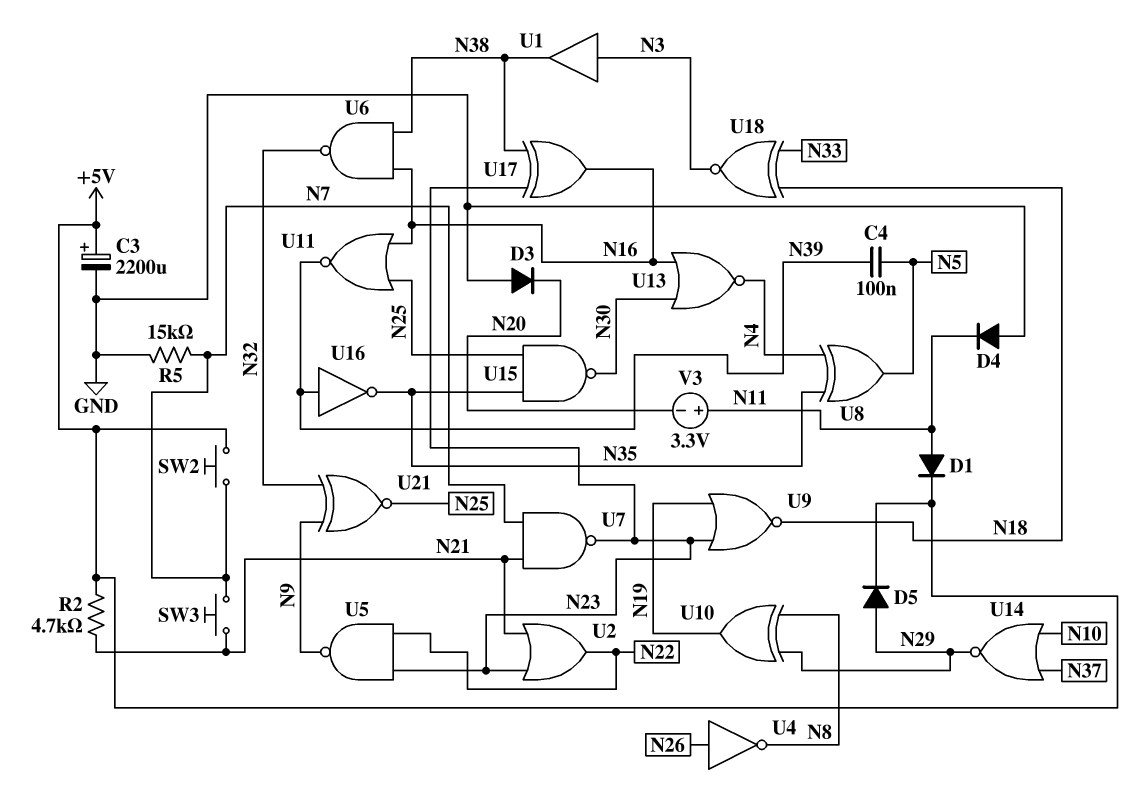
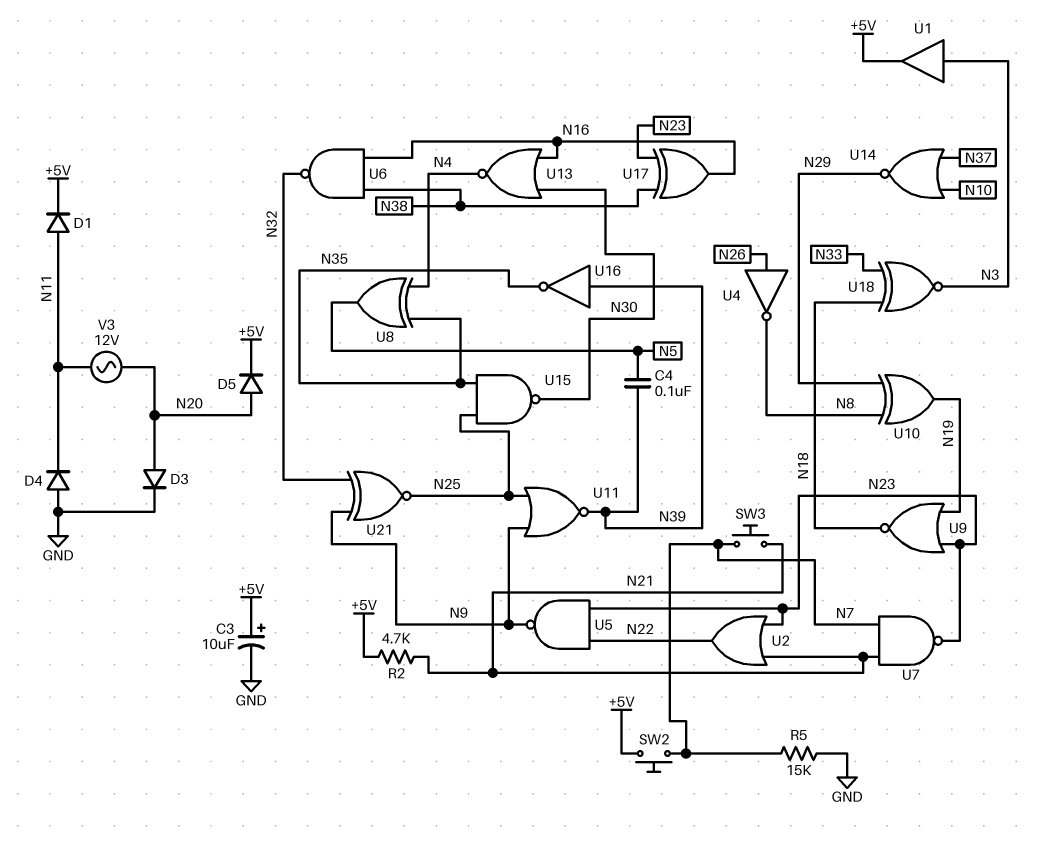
C3: 2200uF (plus +5V, minus GND) -> 10uF (plus +5V, minus GND)
D3: diode (A GND, K N20) -> diode (A N20, K GND)
D5: diode (A N29, K +5V) -> diode (A N20, K +5V)
U1: buffer (in N3, out N38) -> buffer (in N3, out +5V)
U11: NOR (in N16, in N25, out N39) -> NOR (in N9, in N25, out N39)
V3: 3.3V (plus N11, minus N20) -> AC 12V (N11, N20)

